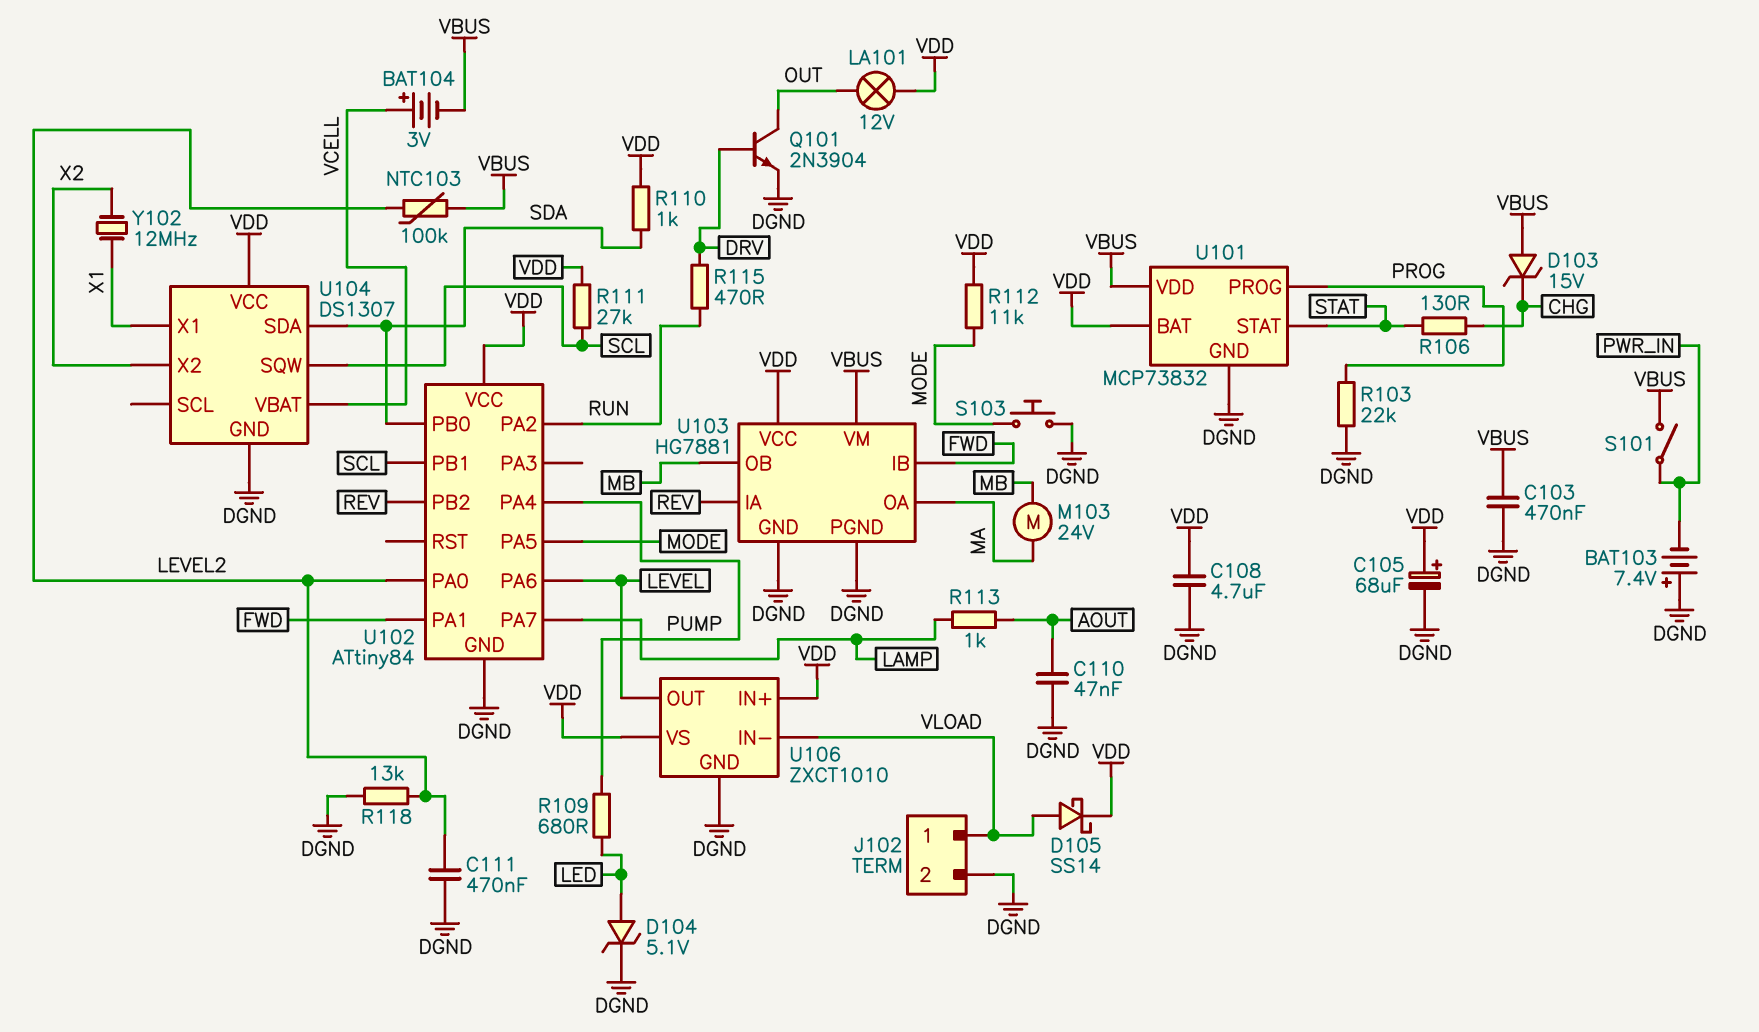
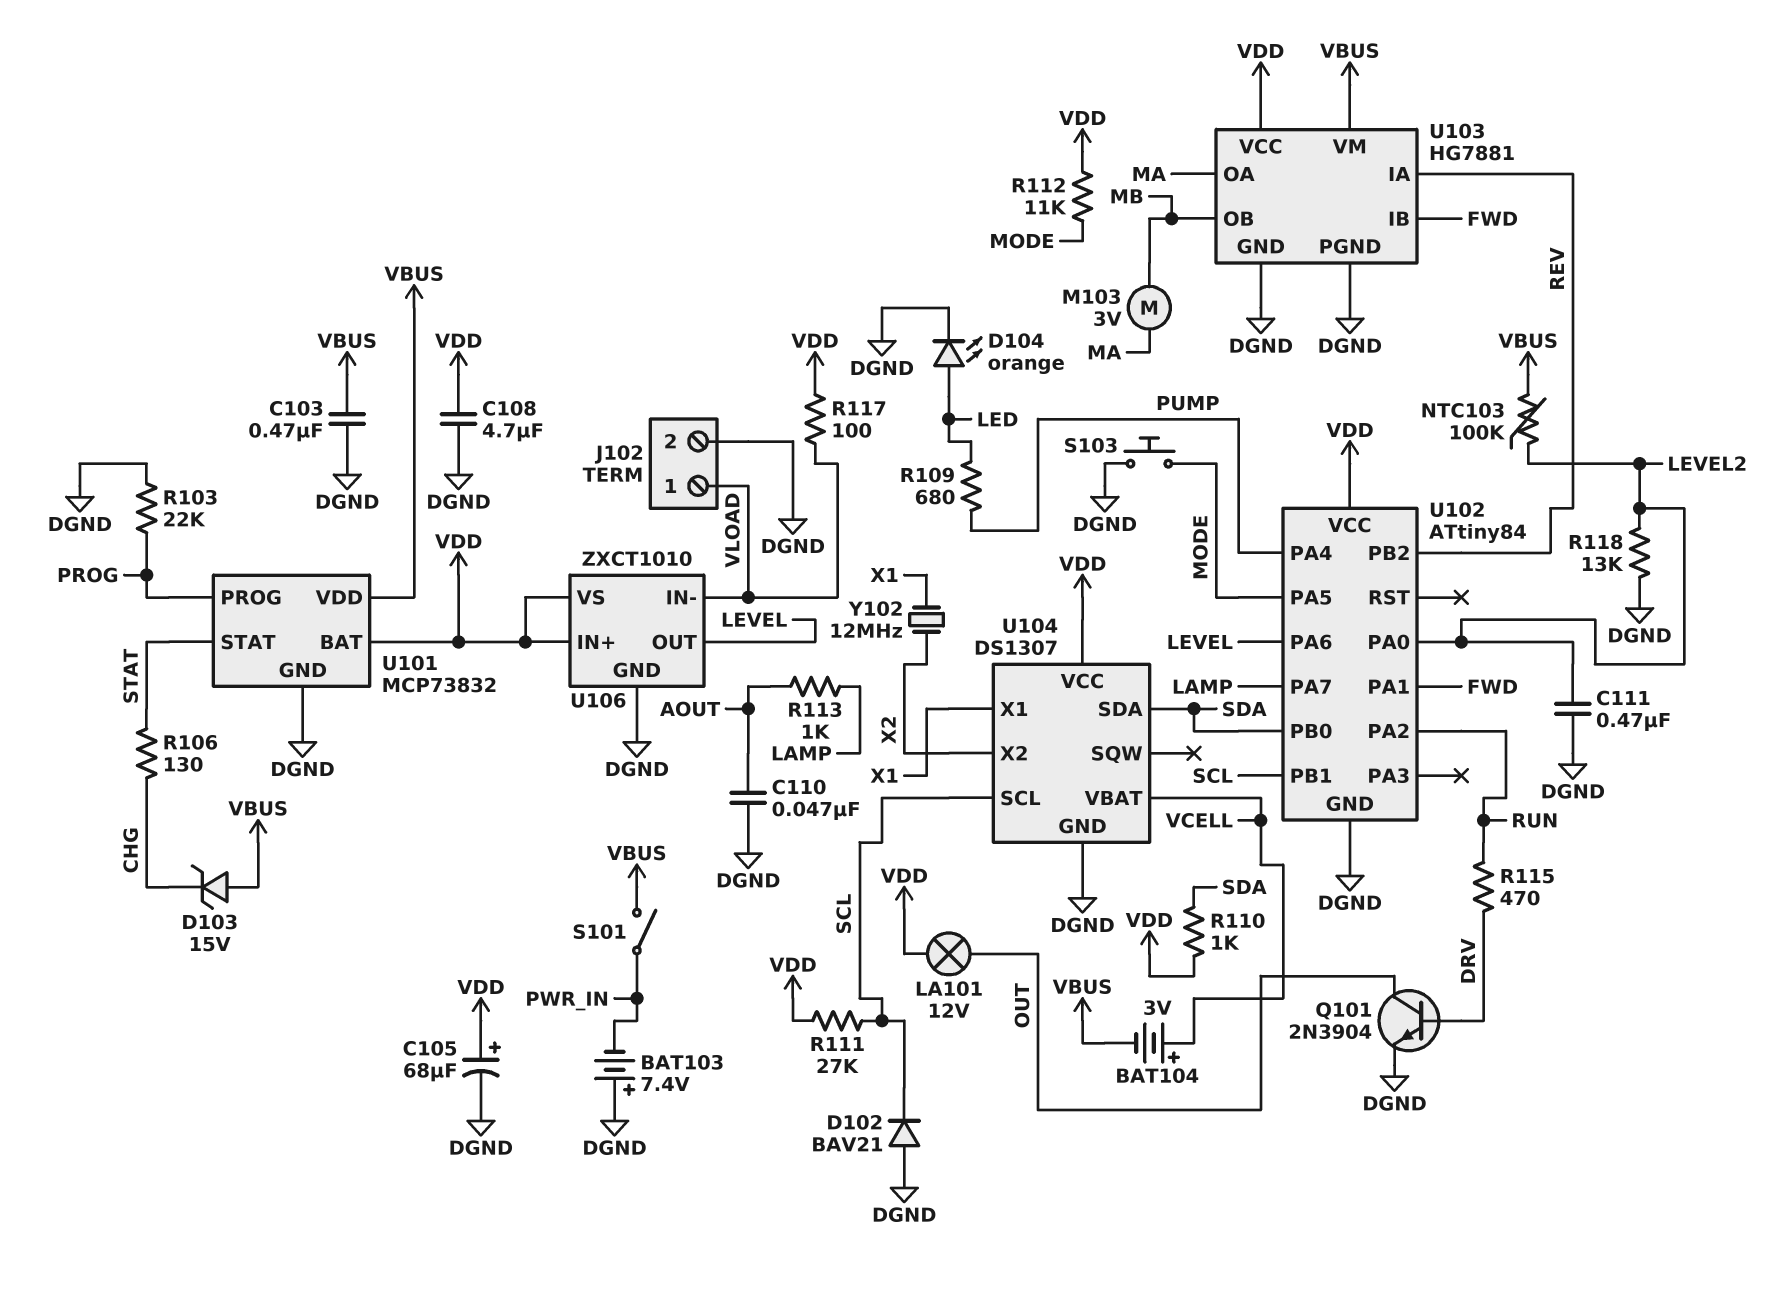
D102: none -> diode BAV21 (A DGND, K SCL)
D104: zener 5.1V (A LED, K DGND) -> LED orange (A LED, K DGND)
D105: schottky SS14 (A VLOAD, K VDD) -> none
M103: motor 24V (MA, MB) -> motor 3V (MA, MB)
R117: none -> 100 (VDD, VLOAD)
U104 pin SCL: none -> SCL
U104 pin SQW: SCL -> none

